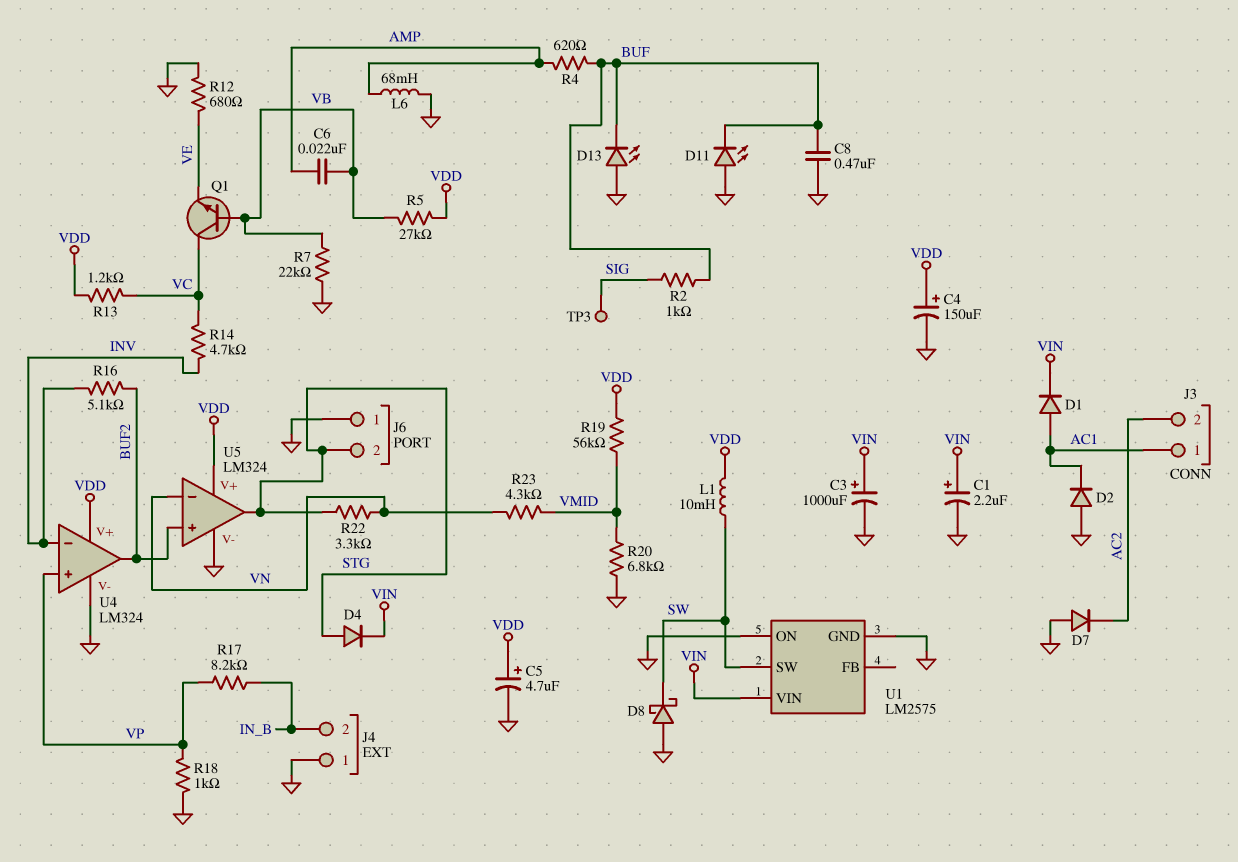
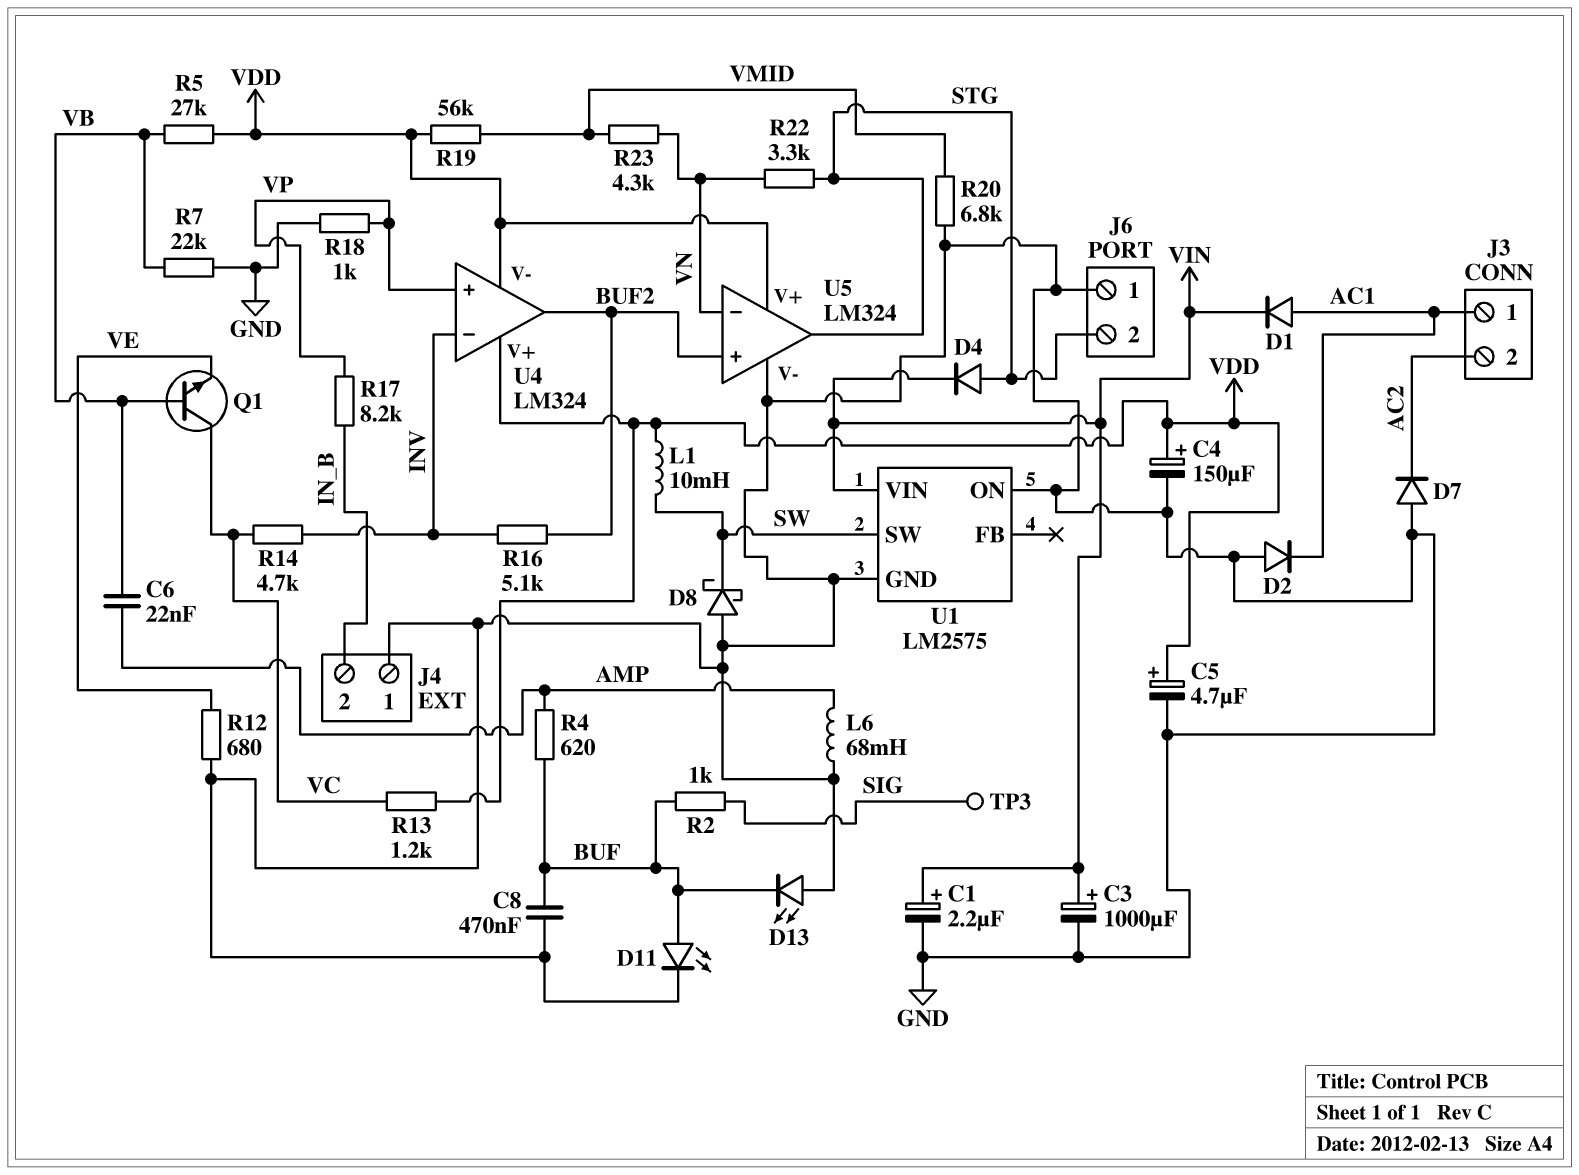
D11: LED (A GND, K BUF) -> LED (A BUF, K GND)
U4 pin V-: GND -> VDD

